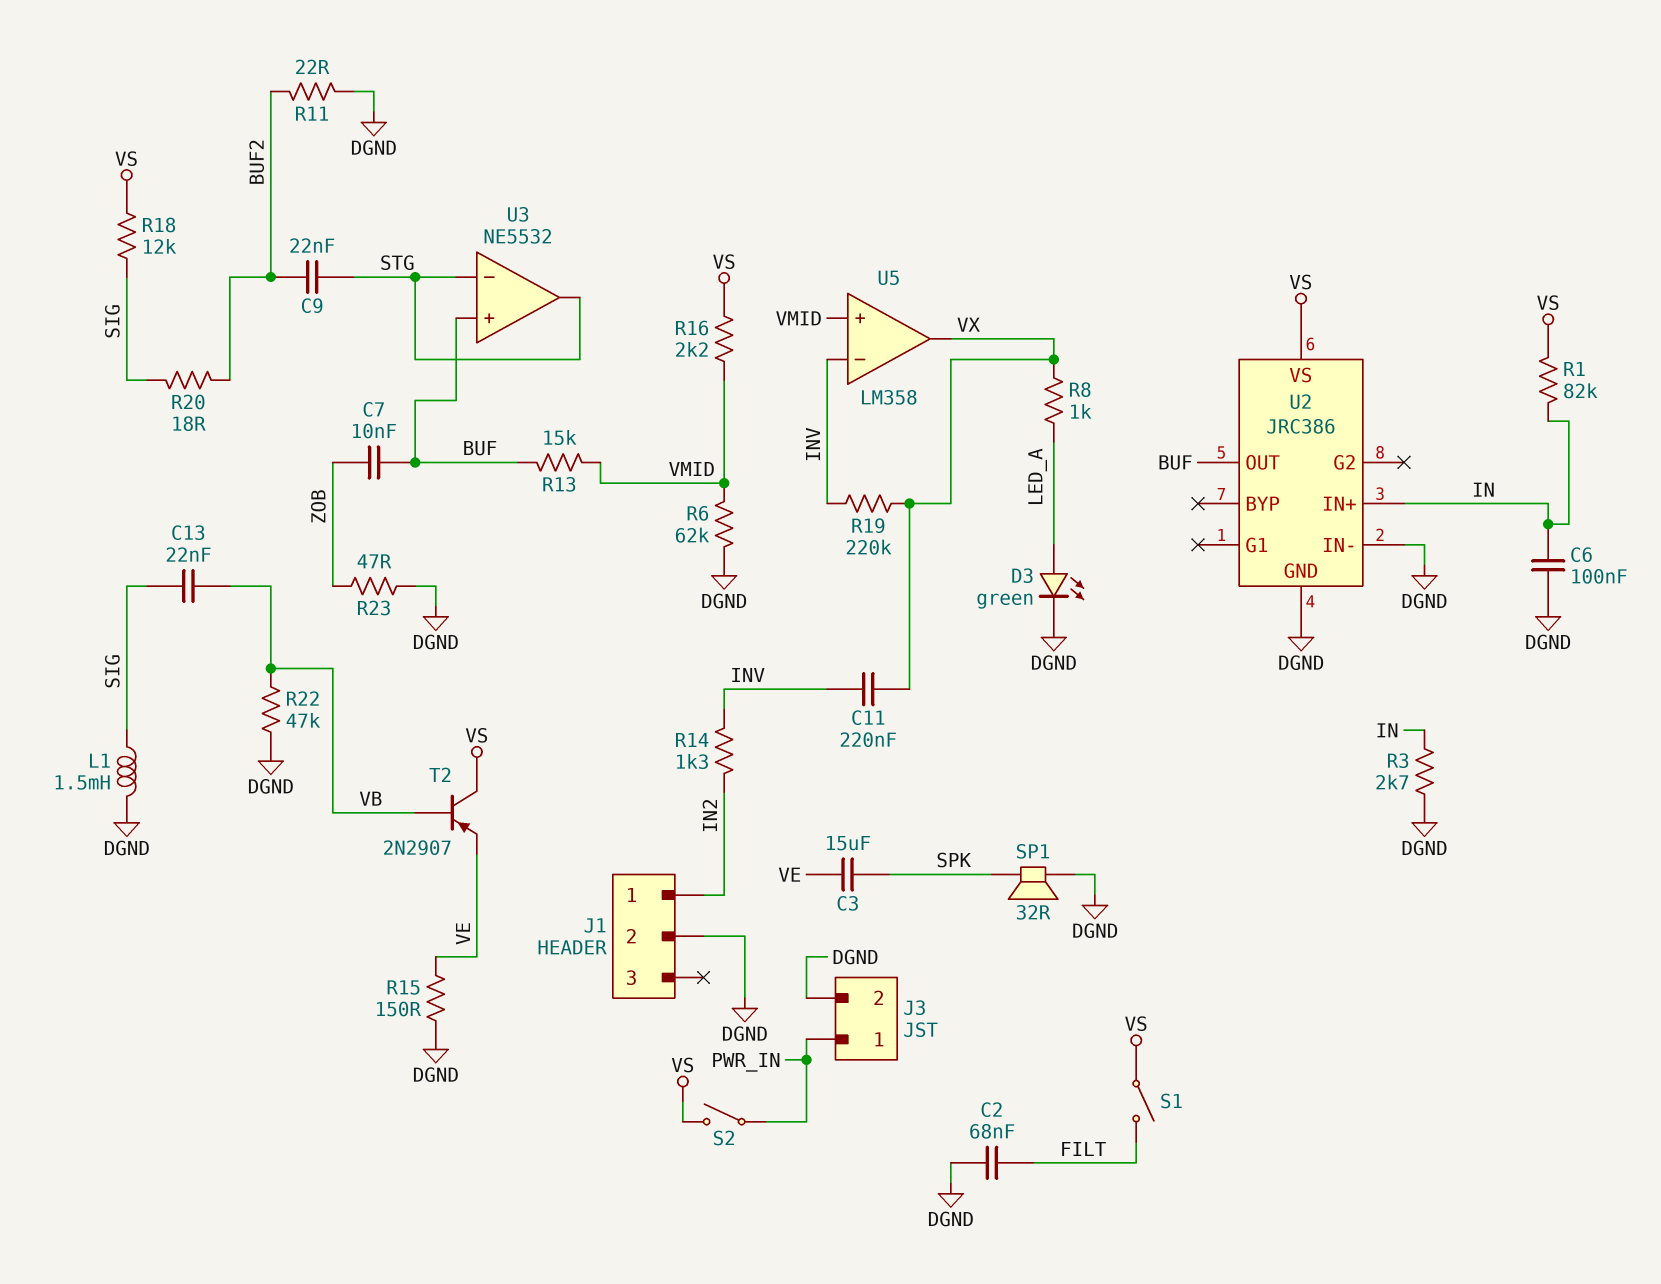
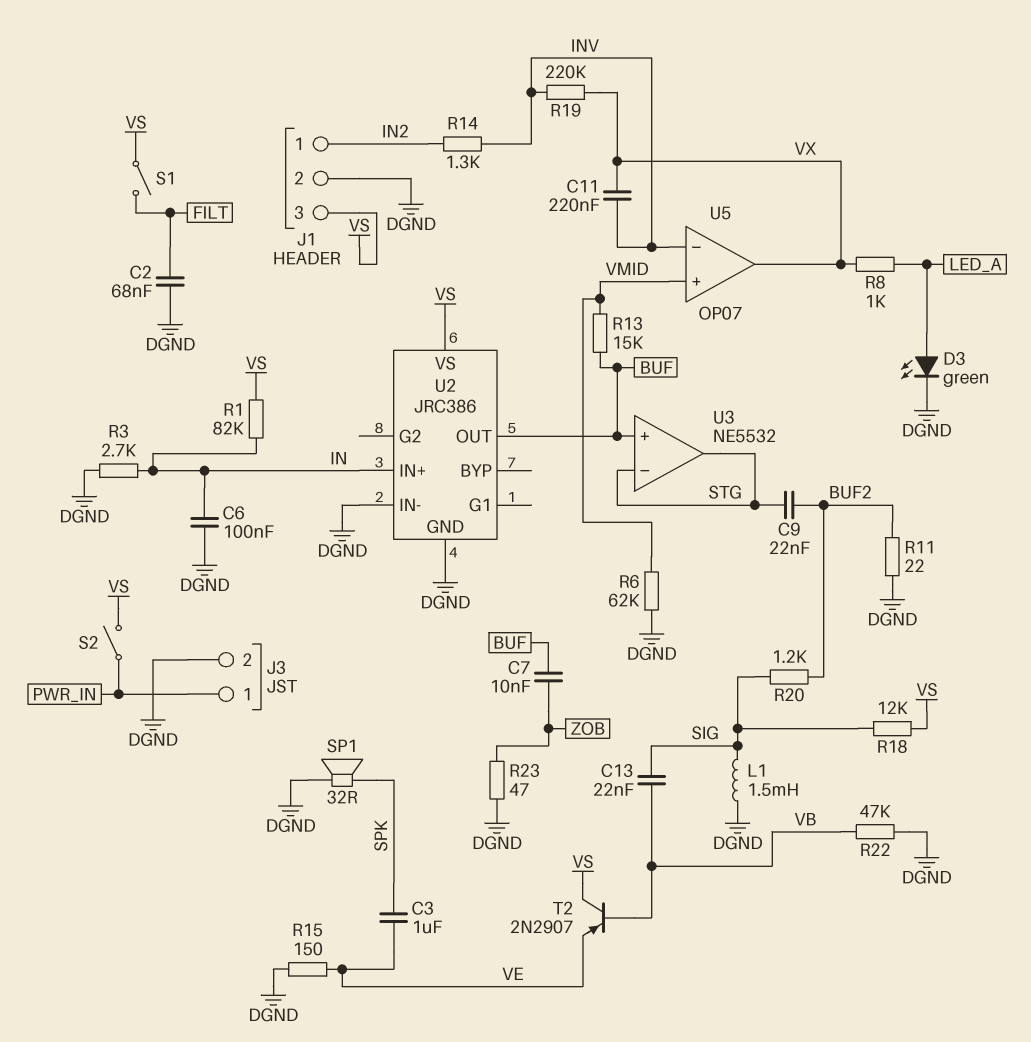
C3: 15uF (SPK, VE) -> 1uF (SPK, VE)
J1 pin 3: none -> VS
R16: 2.2k (VMID, VS) -> none
R20: 18 (BUF2, SIG) -> 1.2k (BUF2, SIG)
U5: LM358 -> OP07

